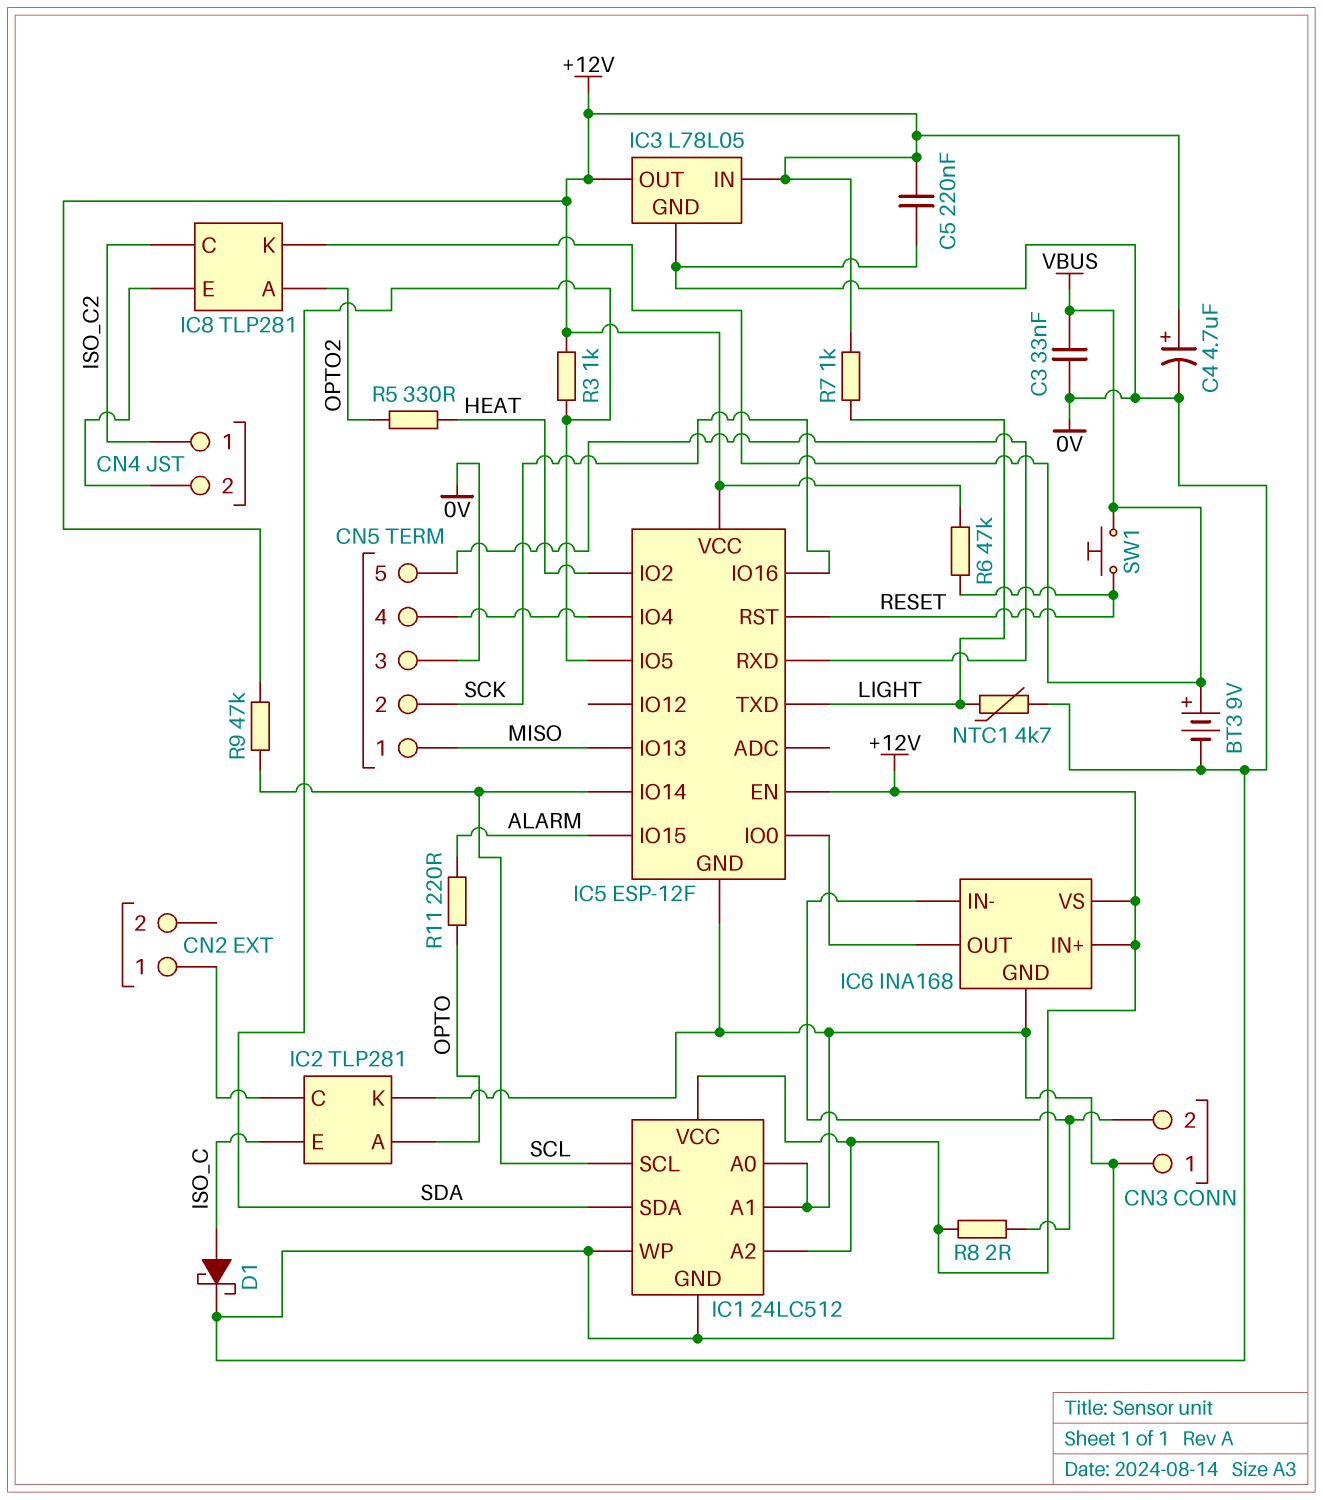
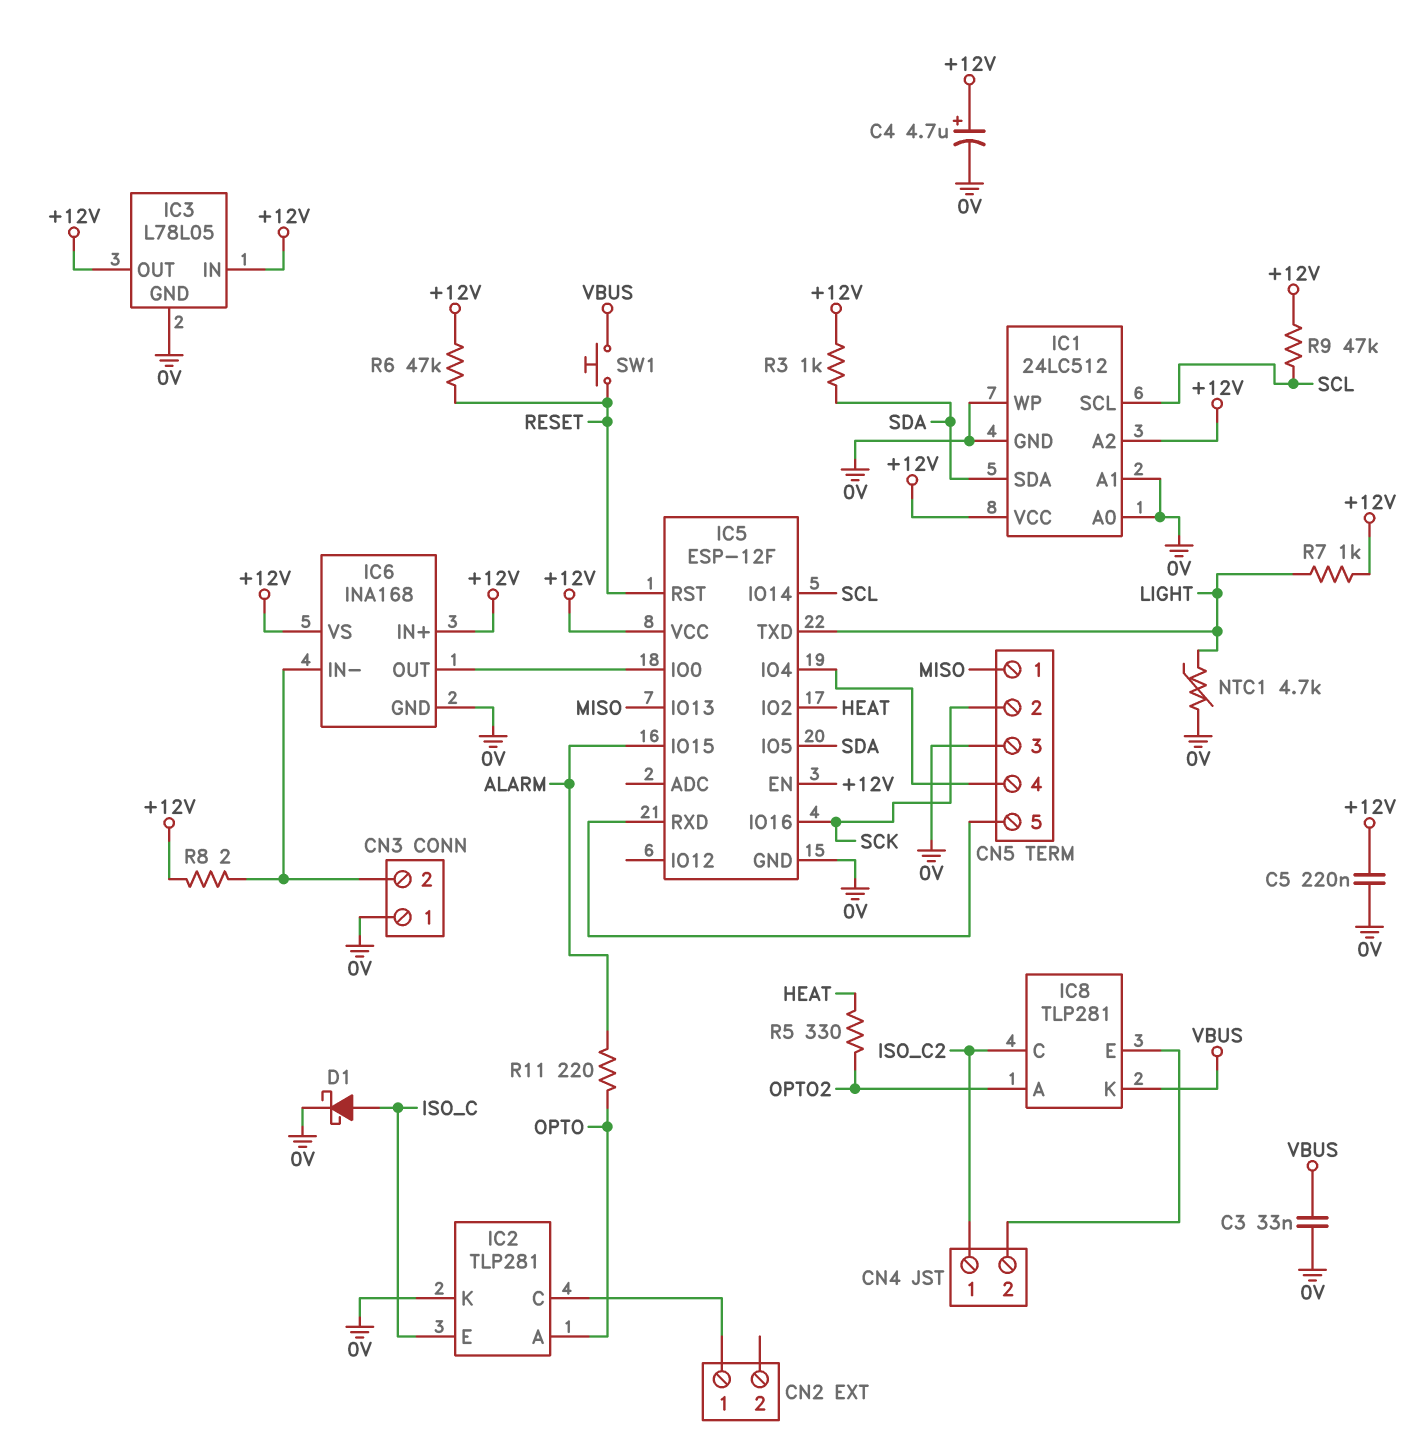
BT3: 9V (plus VBUS, minus 0V) -> none

